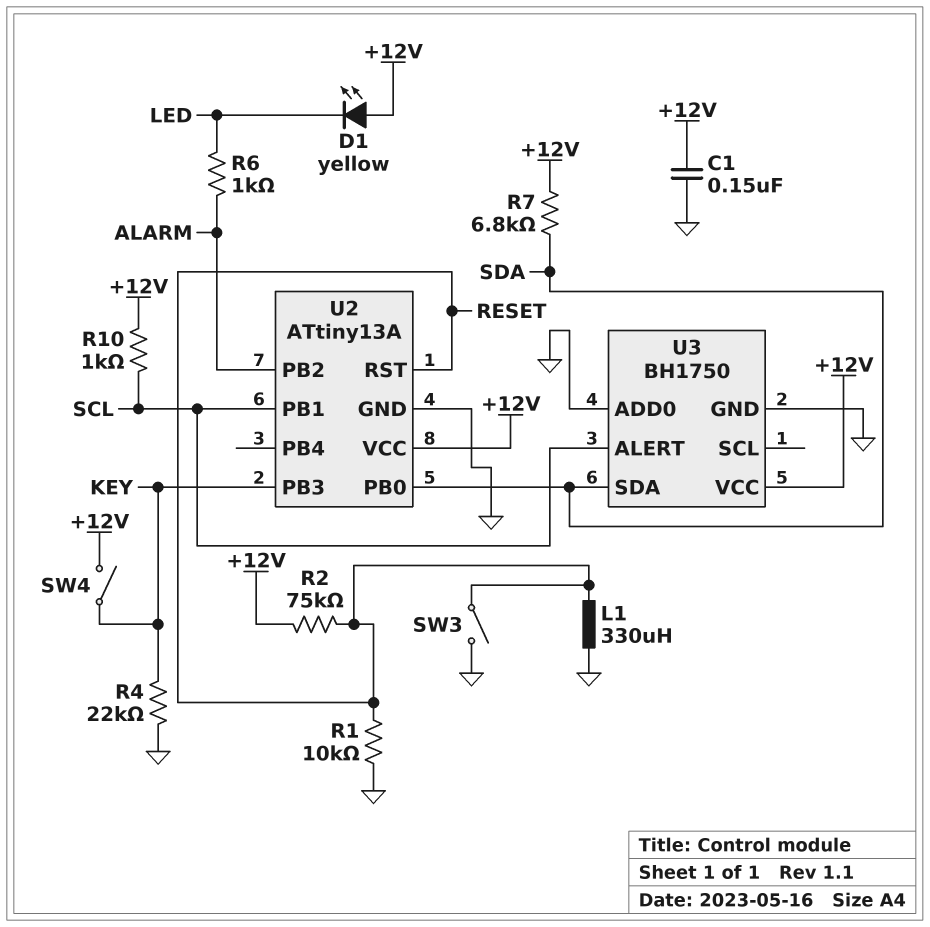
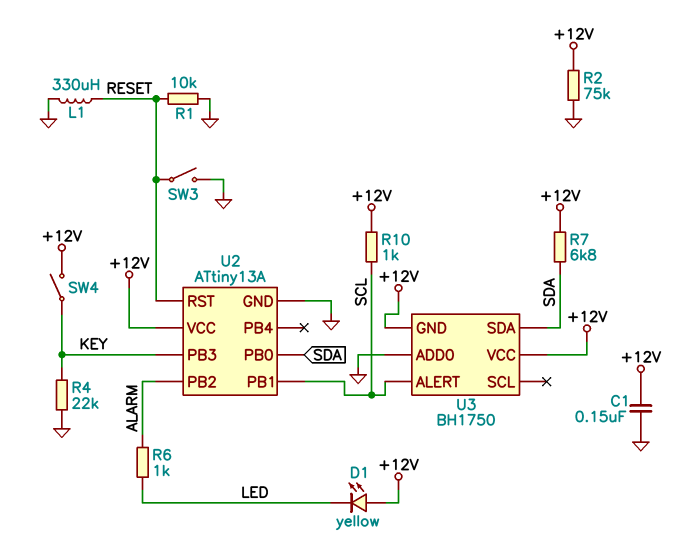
R2: 75k (+12V, RESET) -> 75k (+12V, GND)
U3 pin GND: GND -> +12V

